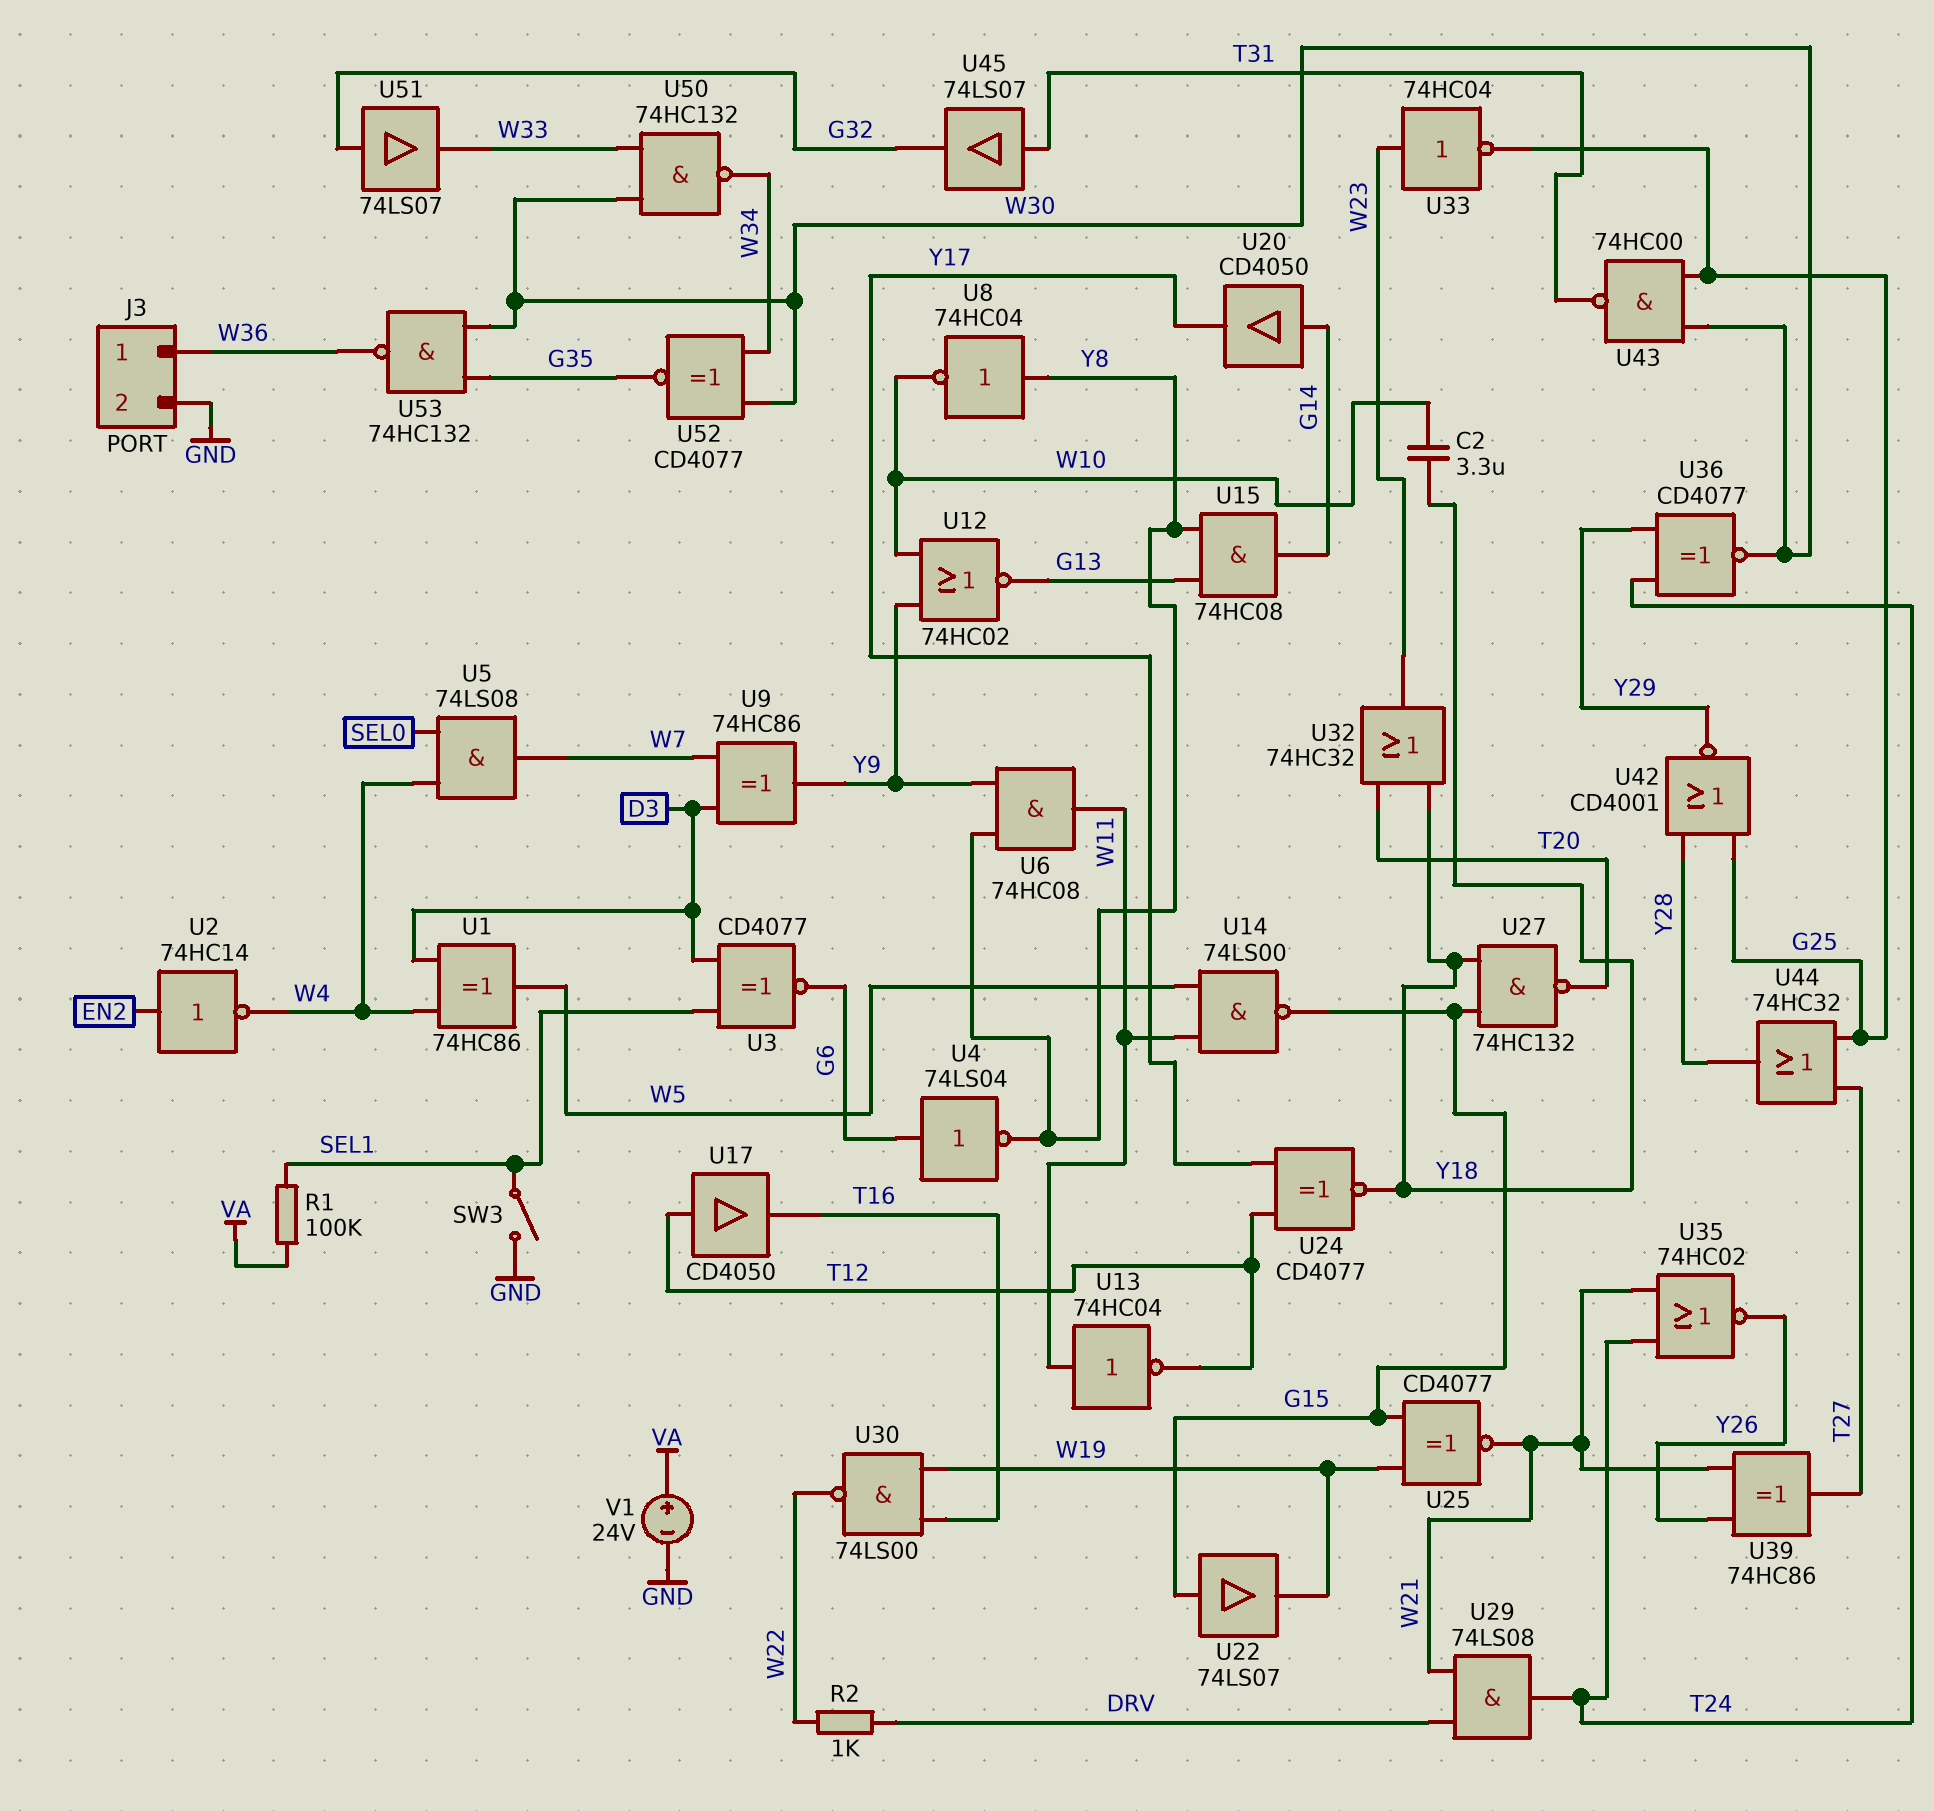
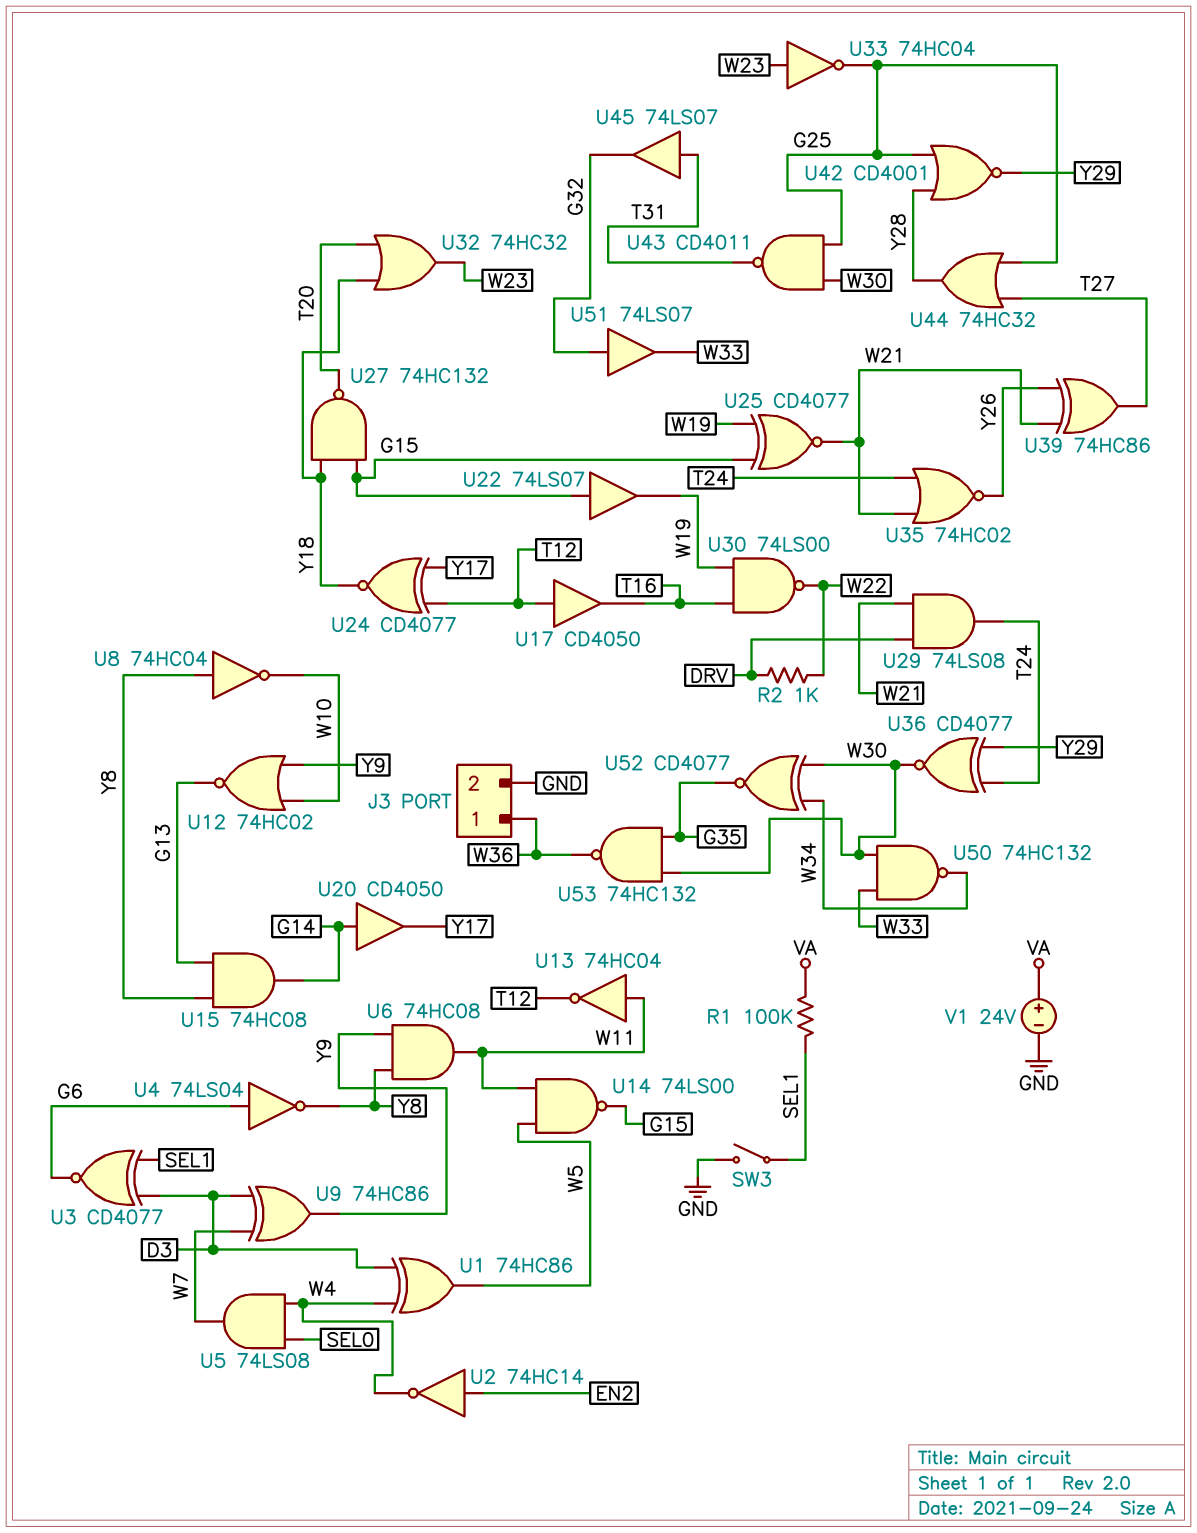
C2: 3.3uF (W10, Y18) -> none
U43: NAND 74HC00 (in G25, in W30, out T31) -> NAND CD4011 (in G25, in W30, out T31)

